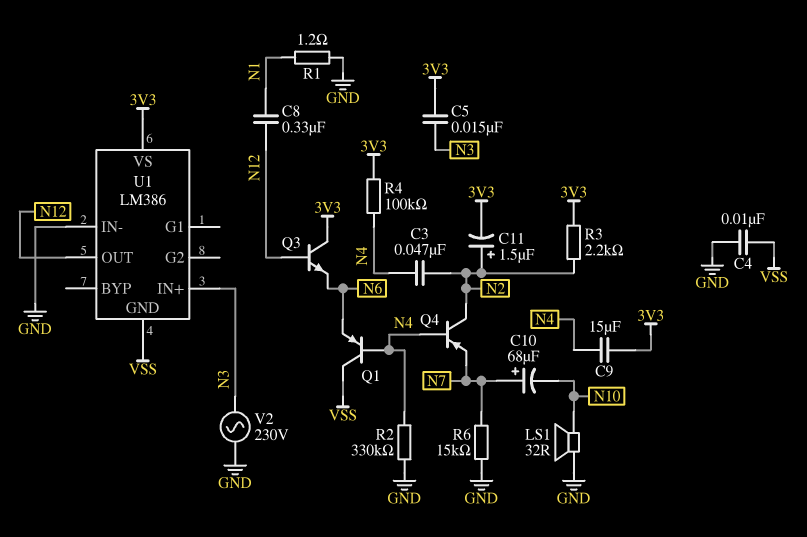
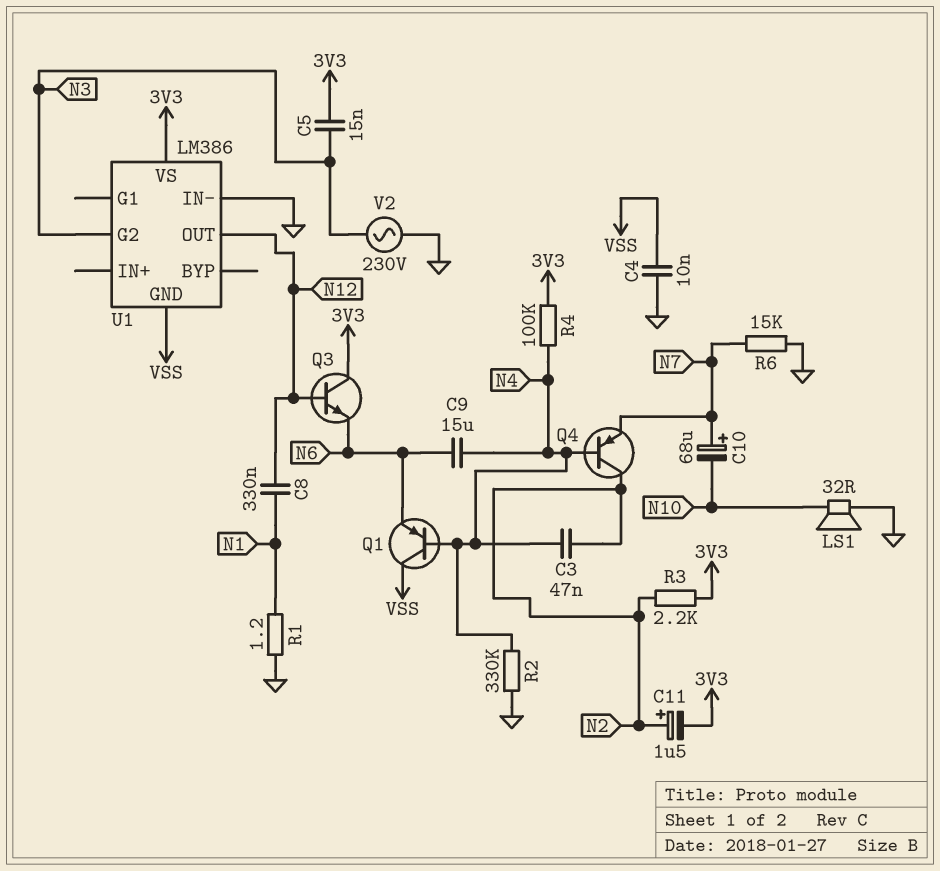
C9: 15uF (3V3, N4) -> 15uF (N4, N6)
U1 pin G2: none -> N3
U1 pin IN+: N3 -> none

